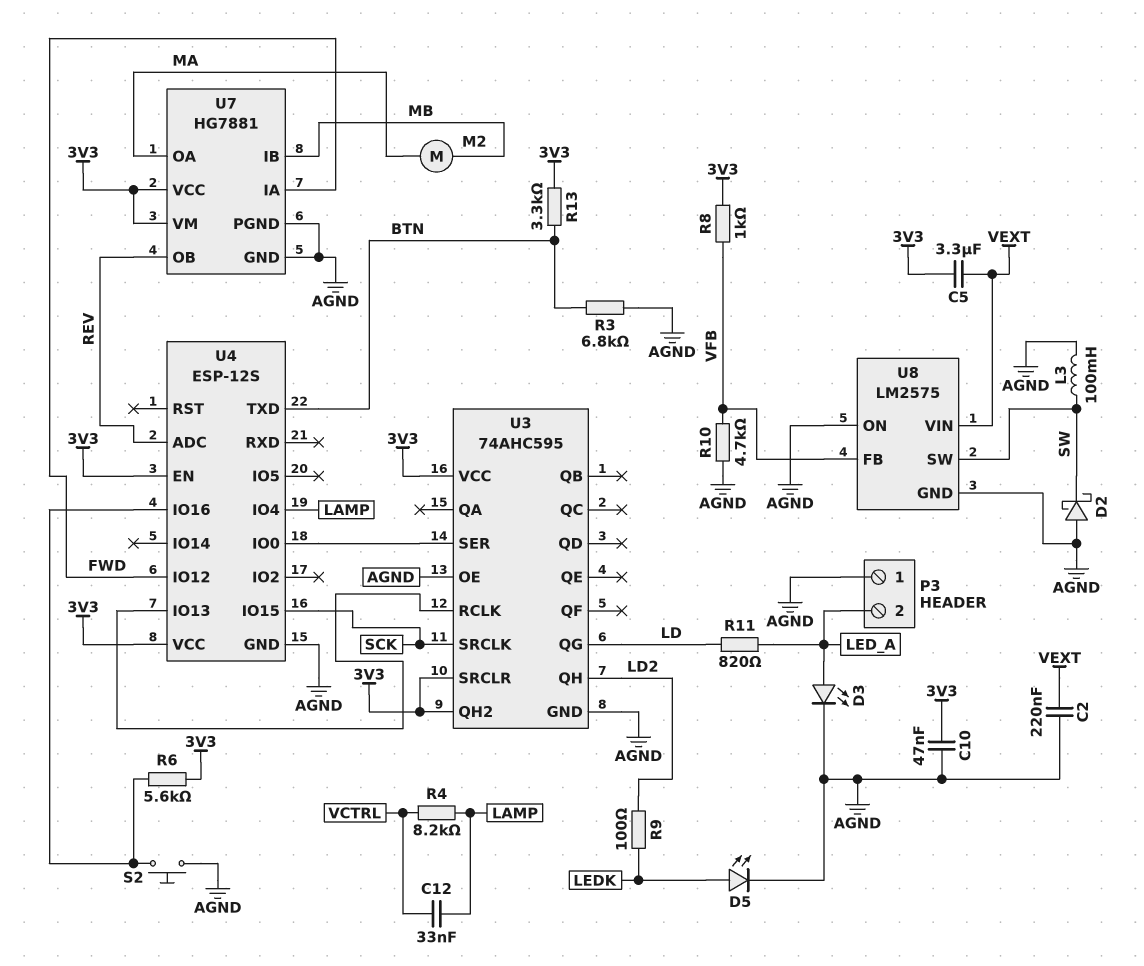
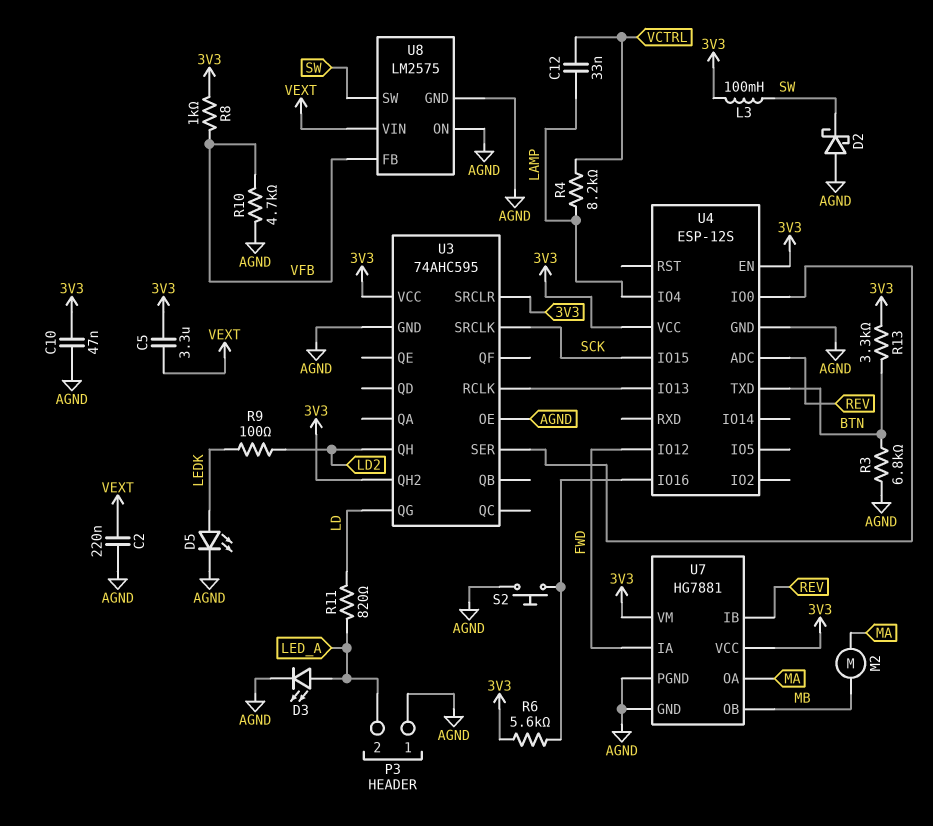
L3: 100mH (AGND, SW) -> 100mH (3V3, SW)
U7 pin IB: MB -> REV
U7 pin OB: REV -> MB

